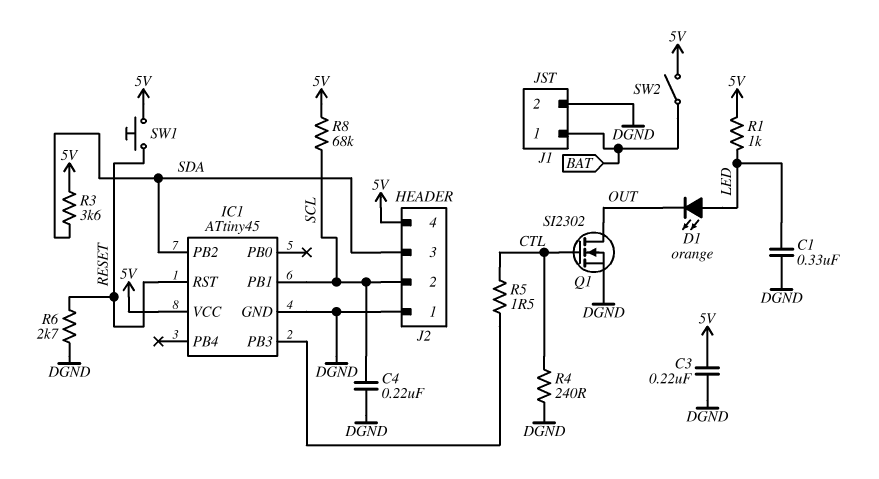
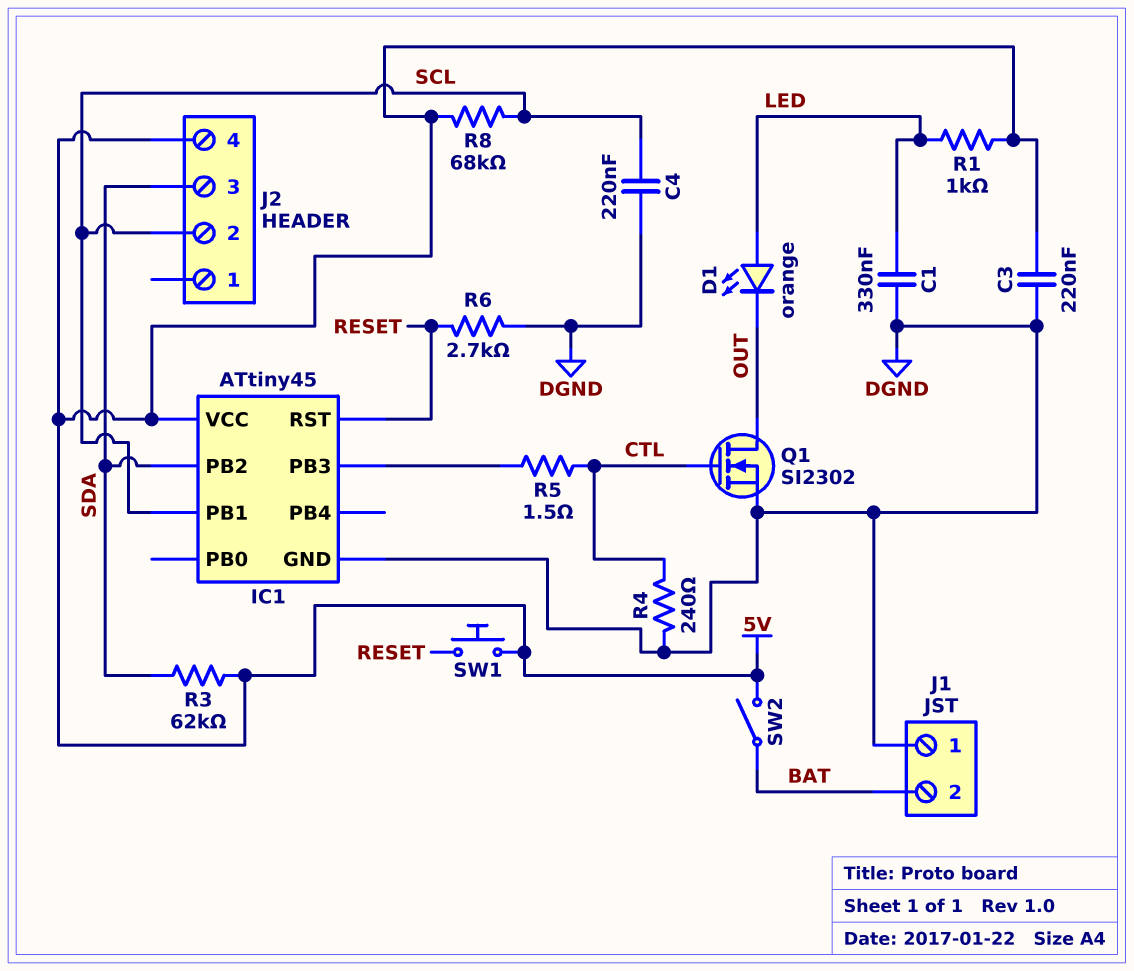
J1 pin 1: BAT -> DGND
J1 pin 2: DGND -> BAT
J2 pin 1: DGND -> none
R3: 3.6k (5V, SDA) -> 62k (5V, SDA)

